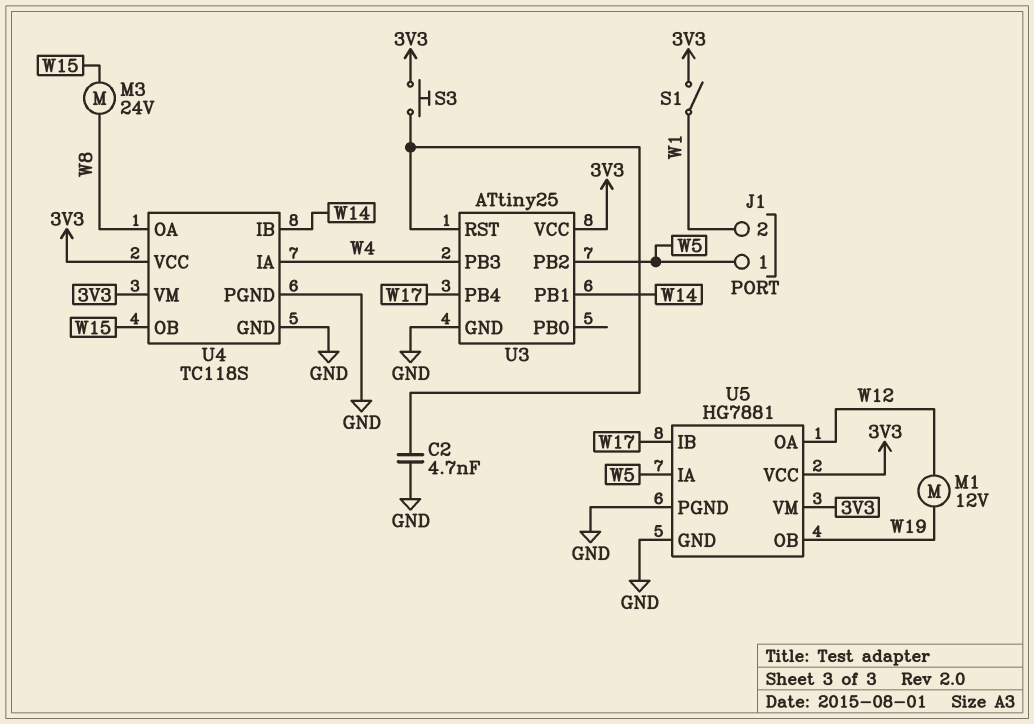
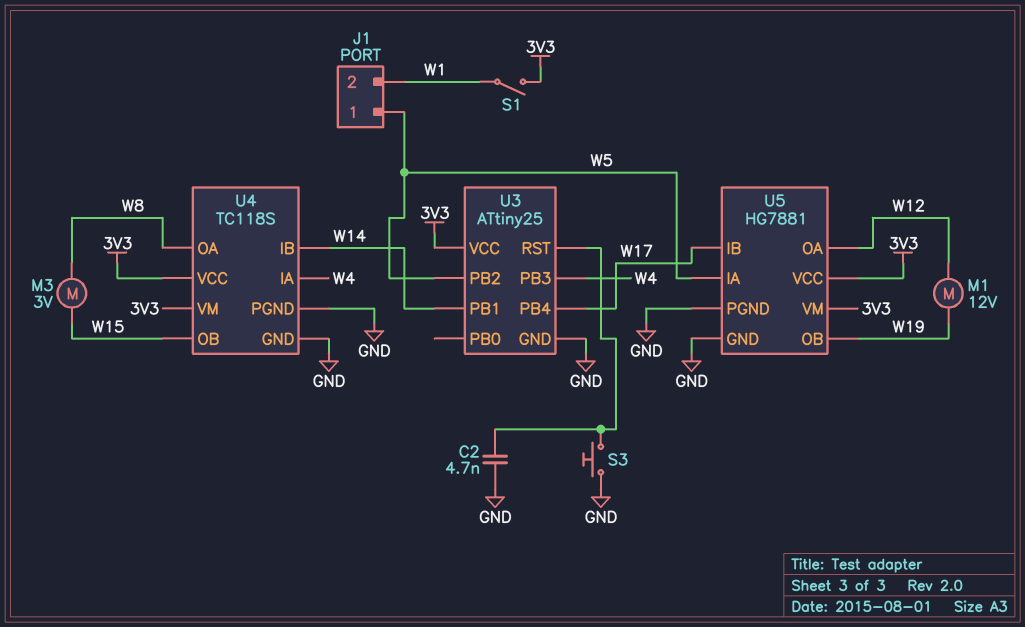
M3: motor 24V (W8, W15) -> motor 3V (W8, W15)
S3: button (3V3, U3/RST) -> button (GND, U3/RST)

